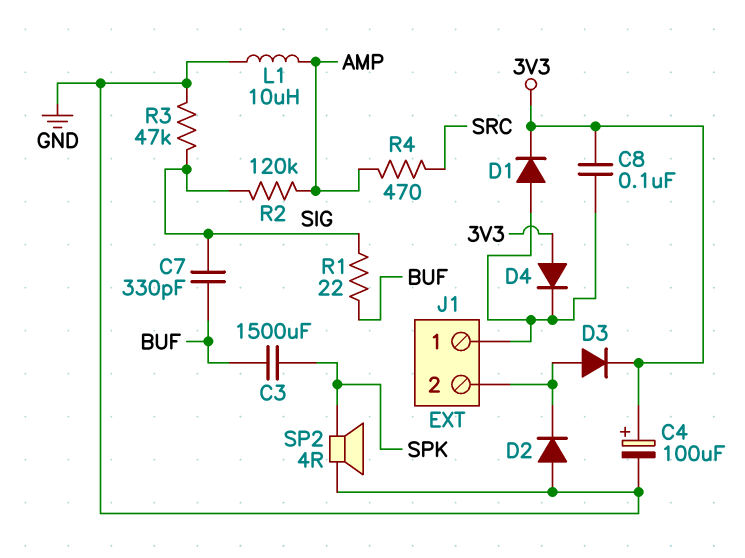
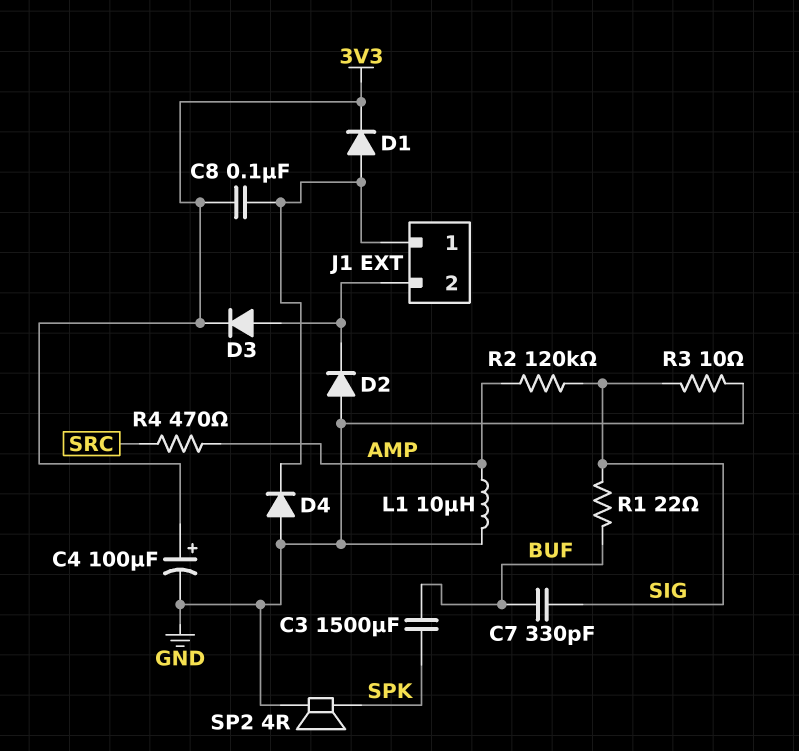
D4: diode (A 3V3, K J1/1) -> diode (A GND, K J1/1)
R3: 47k (GND, SIG) -> 10 (GND, SIG)

